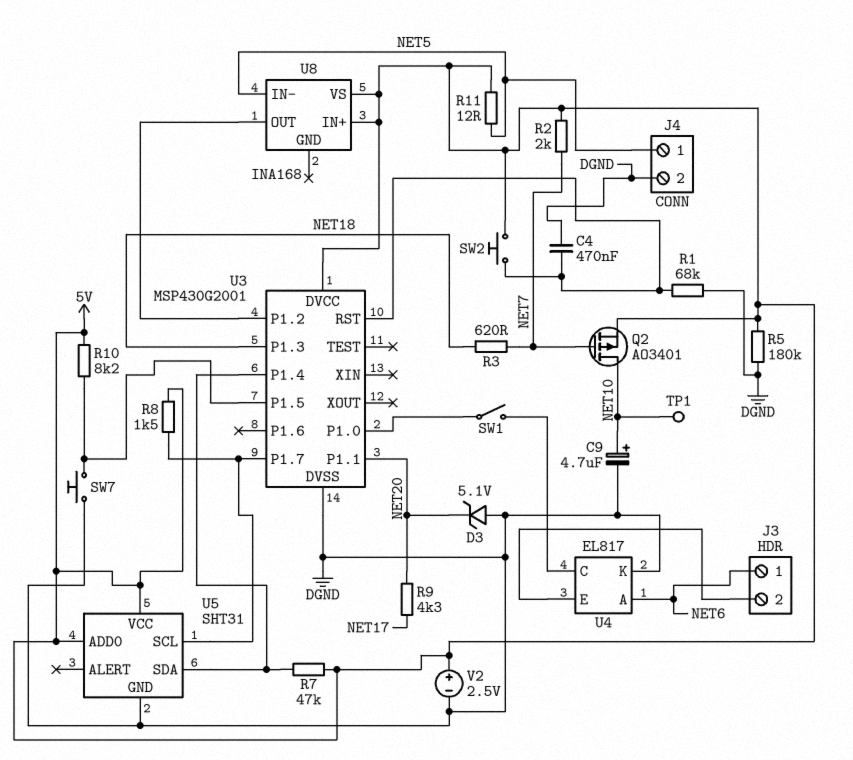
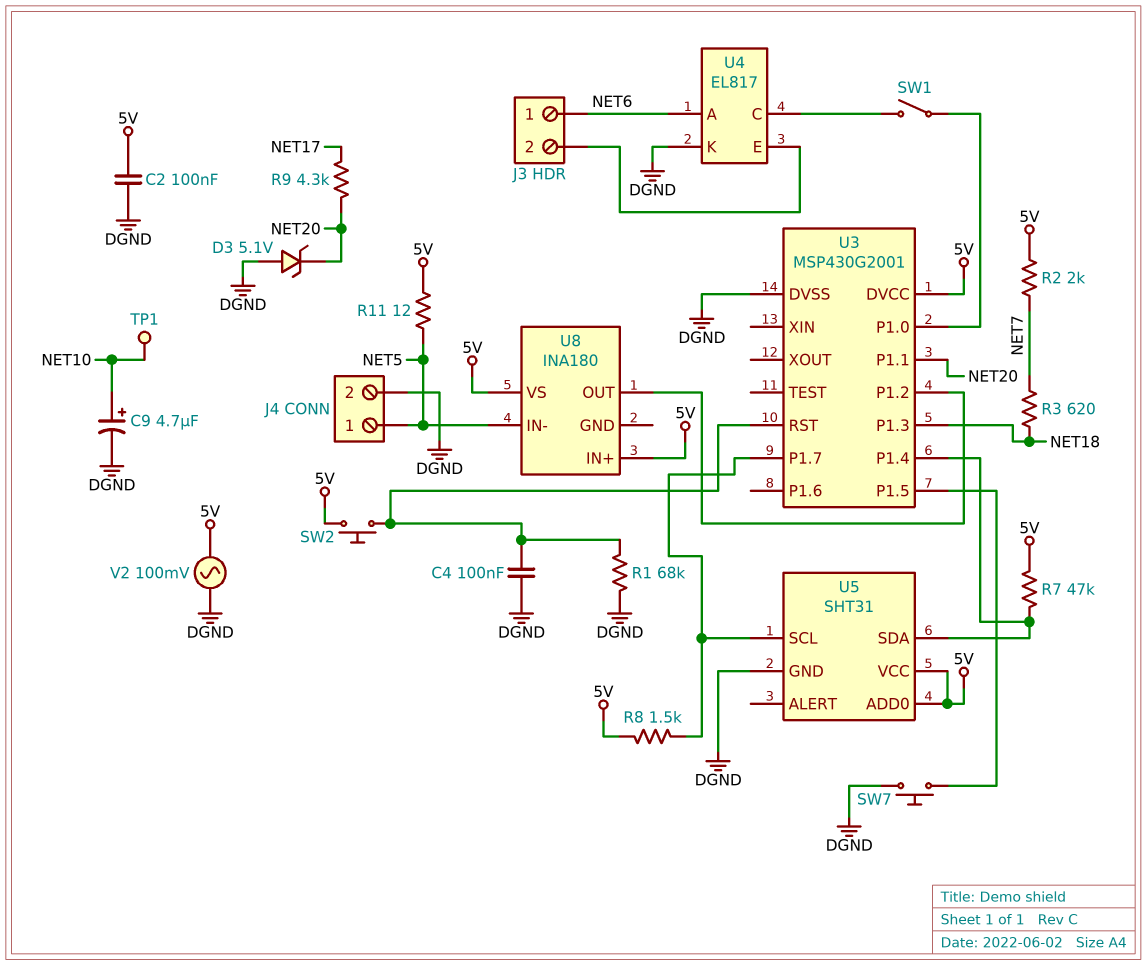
C2: none -> 100nF (5V, DGND)
C4: 470nF (DGND, U3/RST) -> 100nF (DGND, U3/RST)
Q2: PMOS AO3401 (G NET7, D NET10, S 5V) -> none
R5: 180k (5V, DGND) -> none
R10: 8.2k (5V, U3/P1.5) -> none
U8: INA168 -> INA180
V2: 2.5V (plus 5V, minus DGND) -> AC 100mV (5V, DGND)

